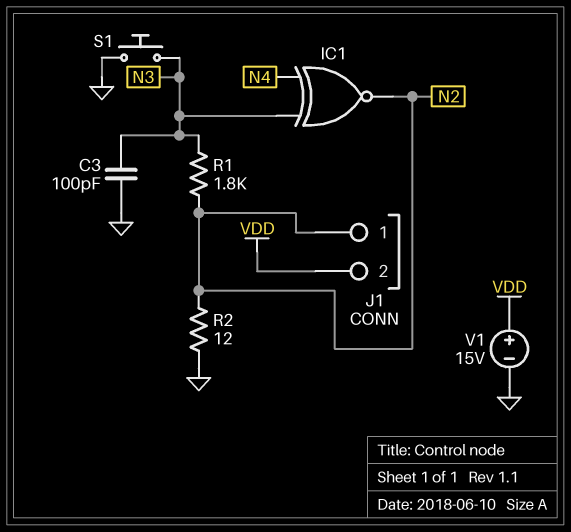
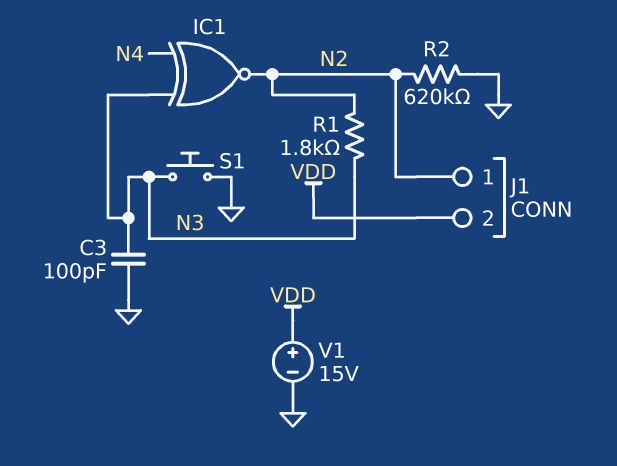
R2: 12 (GND, N2) -> 620k (GND, N2)

